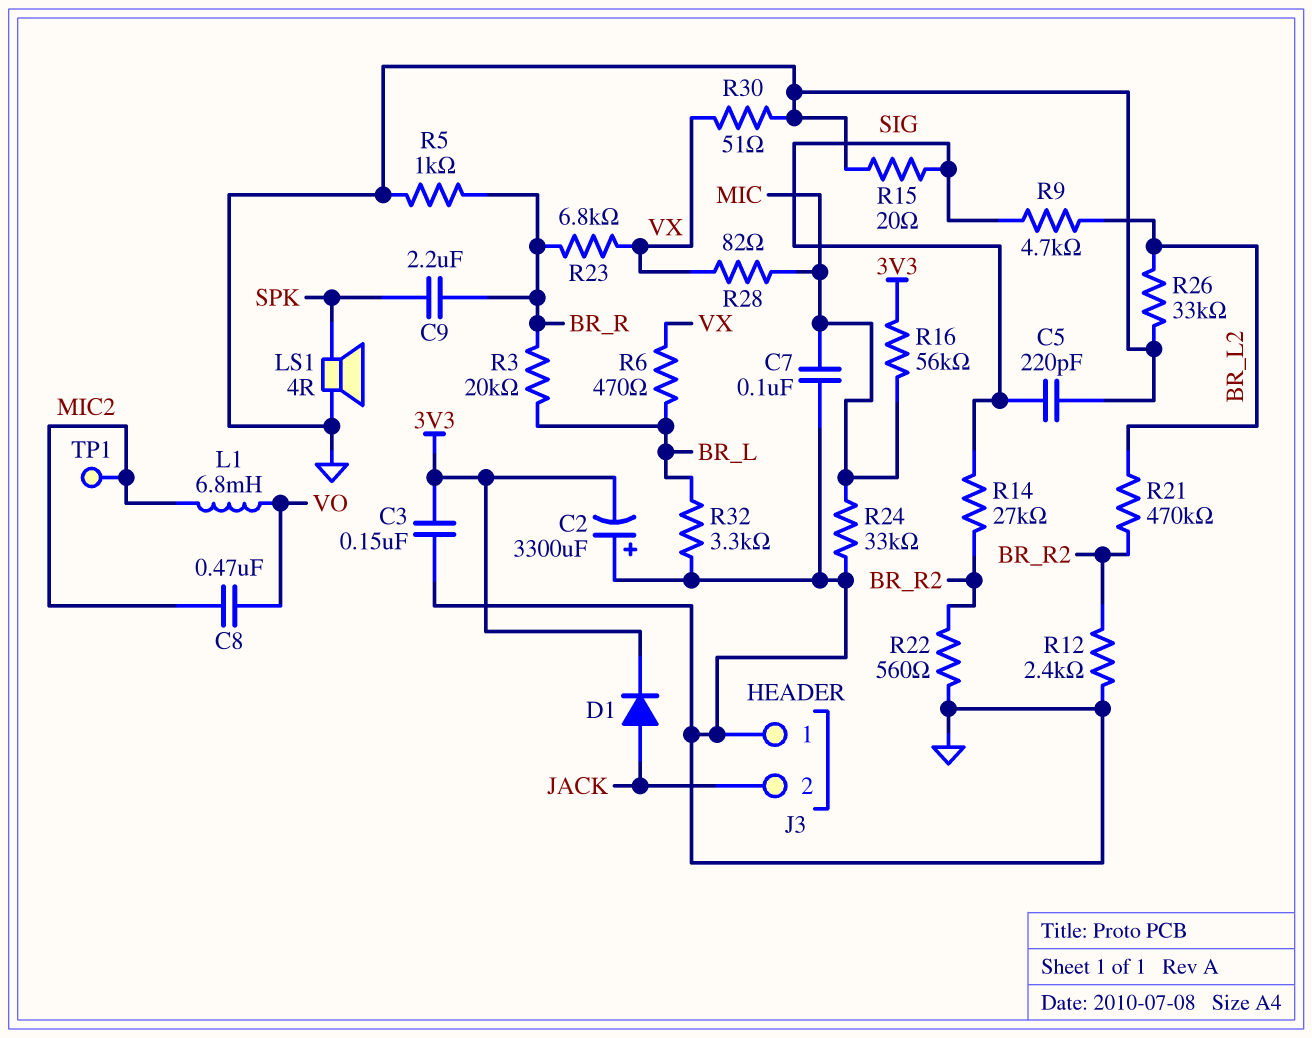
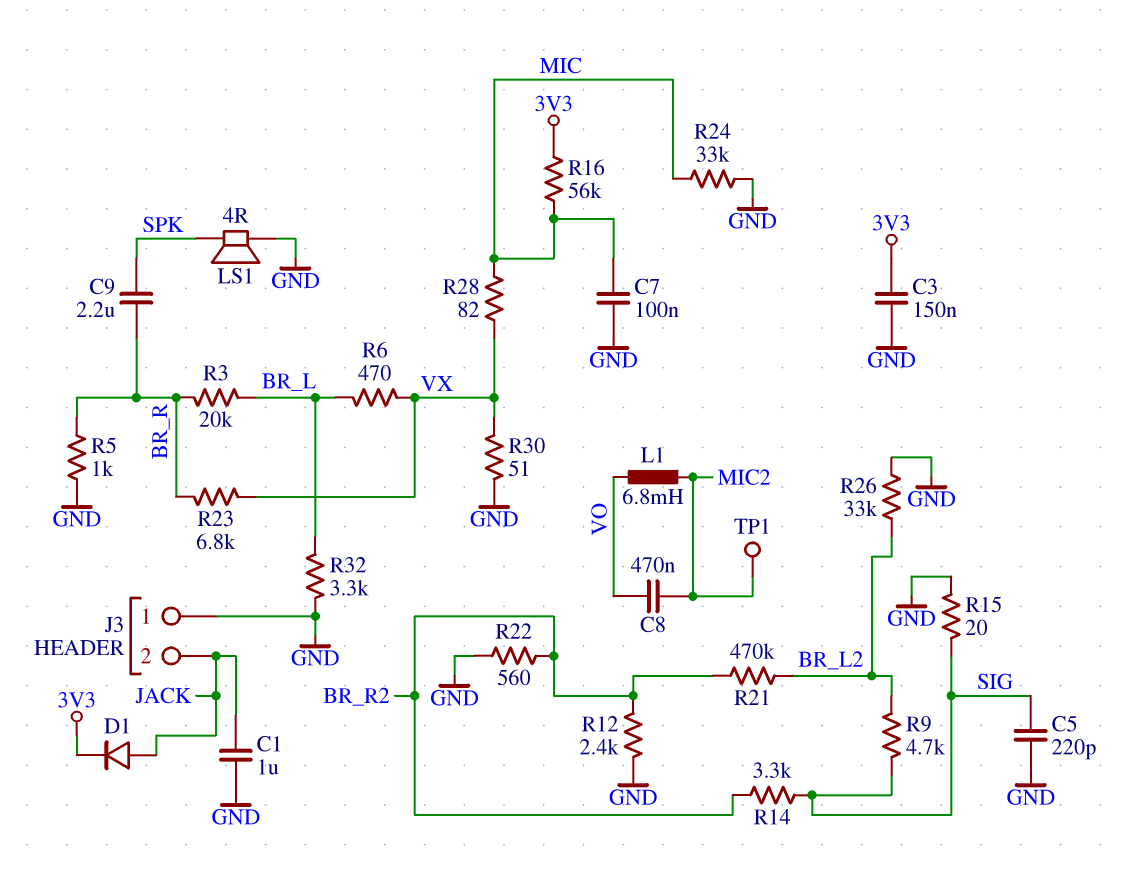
C1: none -> 1uF (GND, JACK)
C2: 3300uF (plus GND, minus 3V3) -> none
R14: 27k (BR_R2, SIG) -> 3.3k (BR_R2, SIG)

